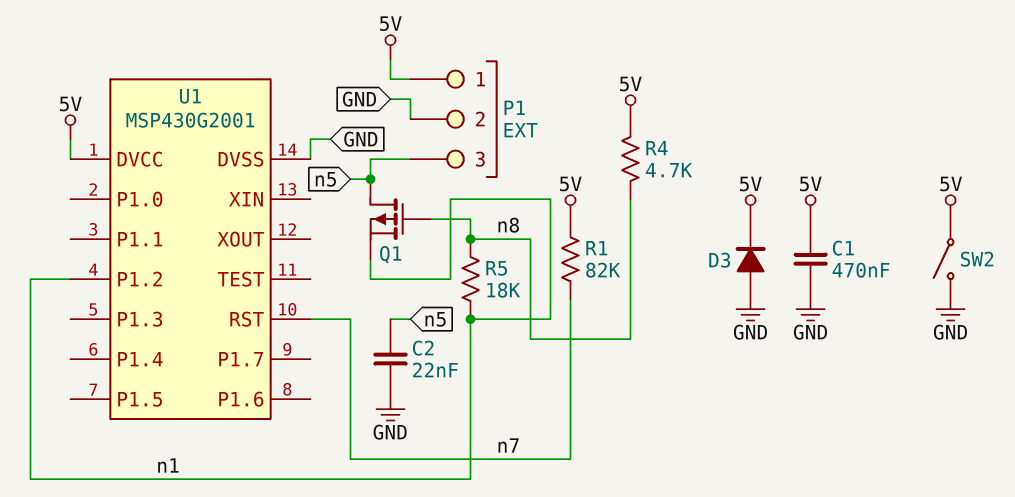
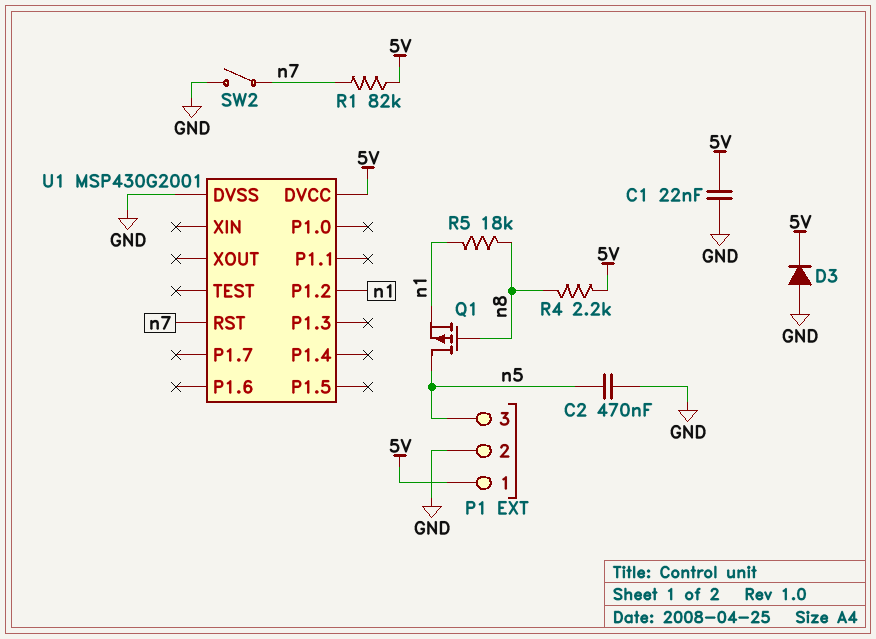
C1: 470nF (5V, GND) -> 22nF (5V, GND)
C2: 22nF (GND, n5) -> 470nF (GND, n5)
R4: 4.7k (5V, n8) -> 2.2k (5V, n8)
SW2: switch (5V, GND) -> switch (GND, n7)

